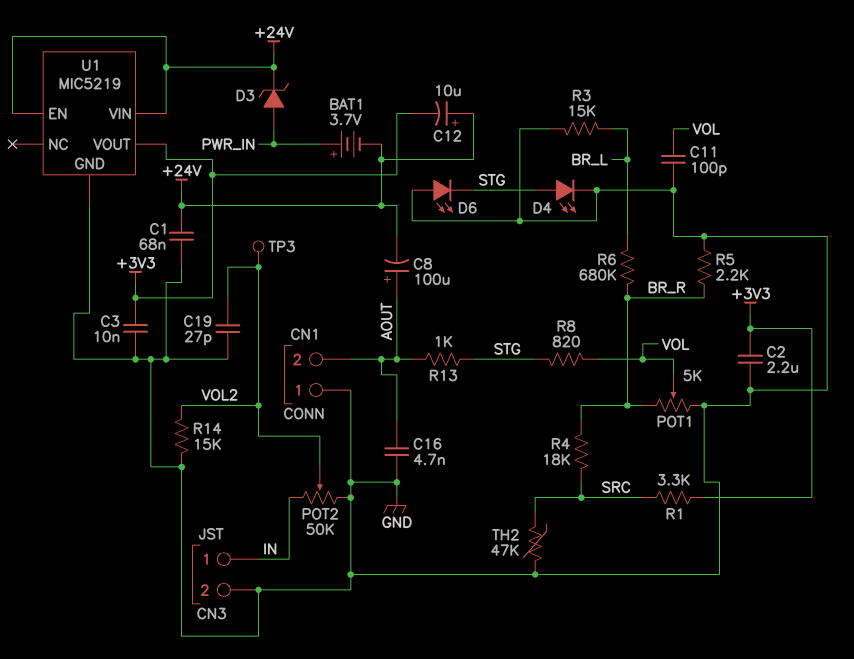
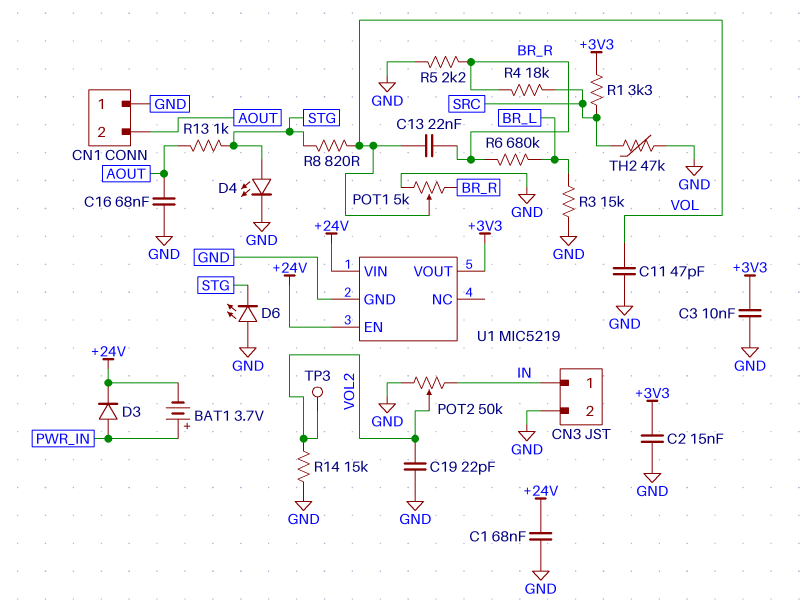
C2: 2.2uF (+3V3, GND) -> 15nF (+3V3, GND)
C8: 100uF (plus AOUT, minus +24V) -> none
C11: 100pF (GND, VOL) -> 47pF (GND, VOL)
C12: 10uF (plus +24V, minus +3V3) -> none
C13: none -> 22nF (BR_R, VOL)
C16: 4.7nF (AOUT, GND) -> 68nF (AOUT, GND)
C19: 27pF (GND, VOL2) -> 22pF (GND, VOL2)
D3: zener (A PWR_IN, K +24V) -> diode (A PWR_IN, K +24V)

